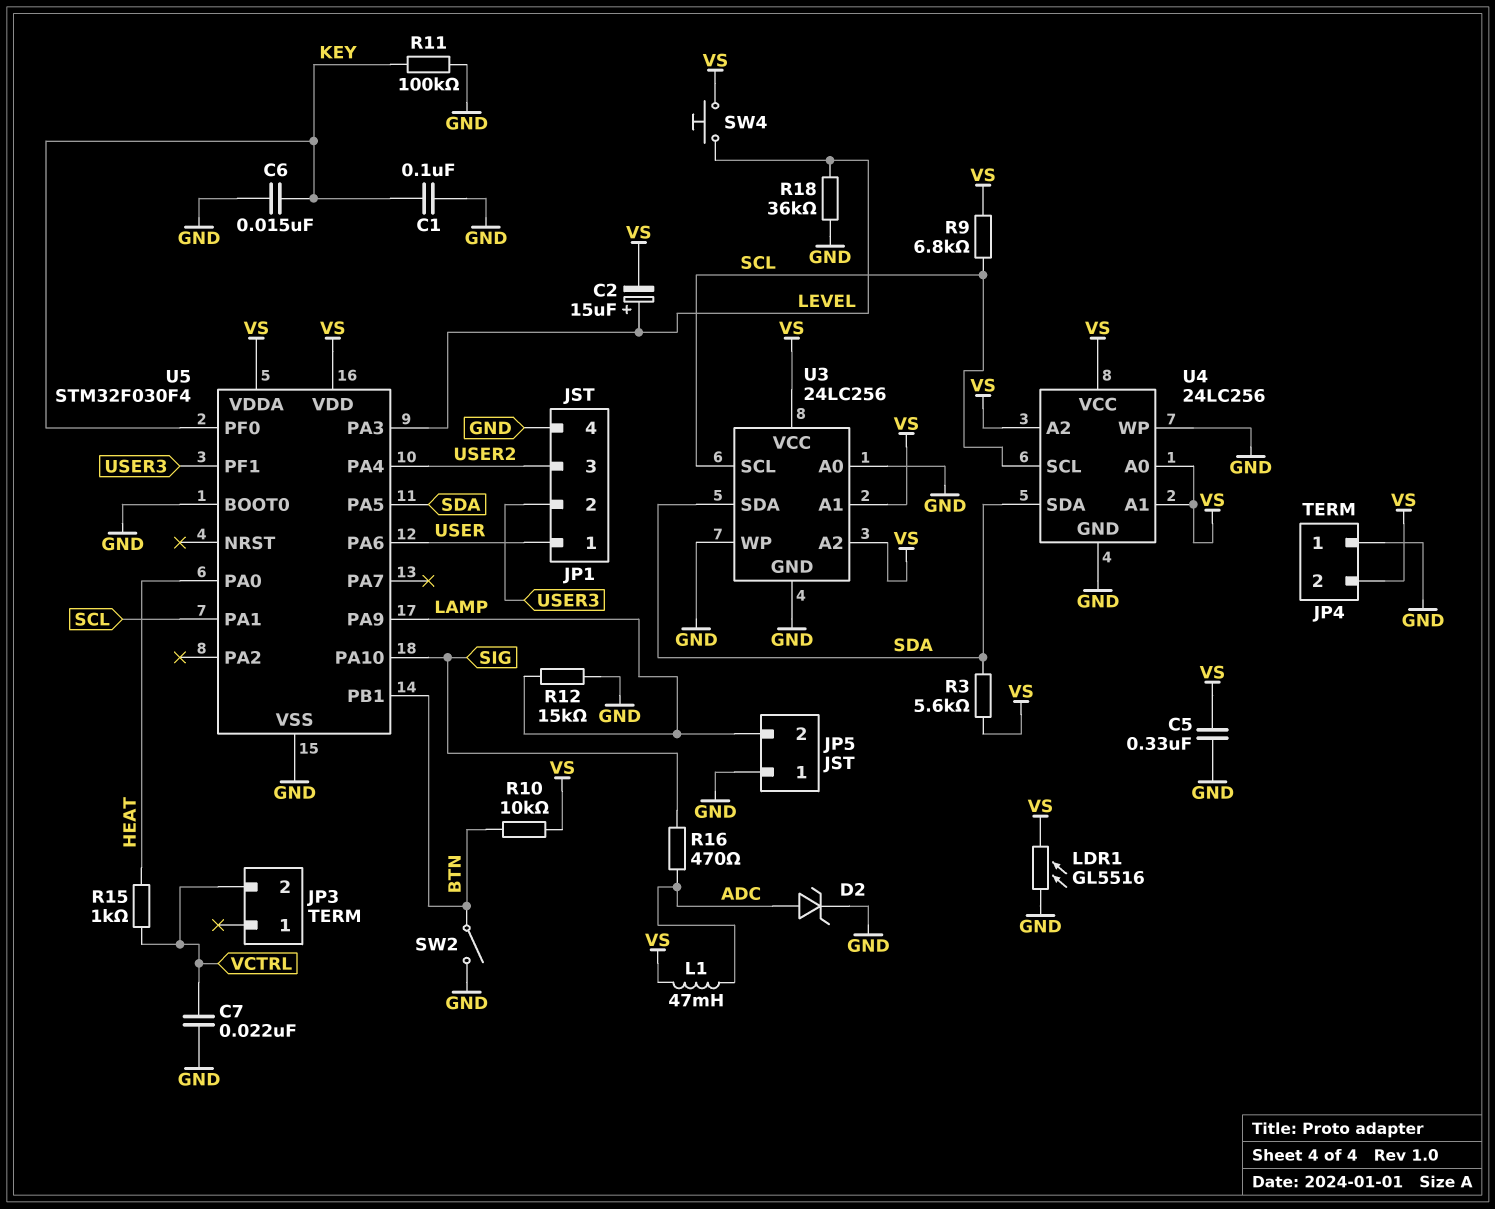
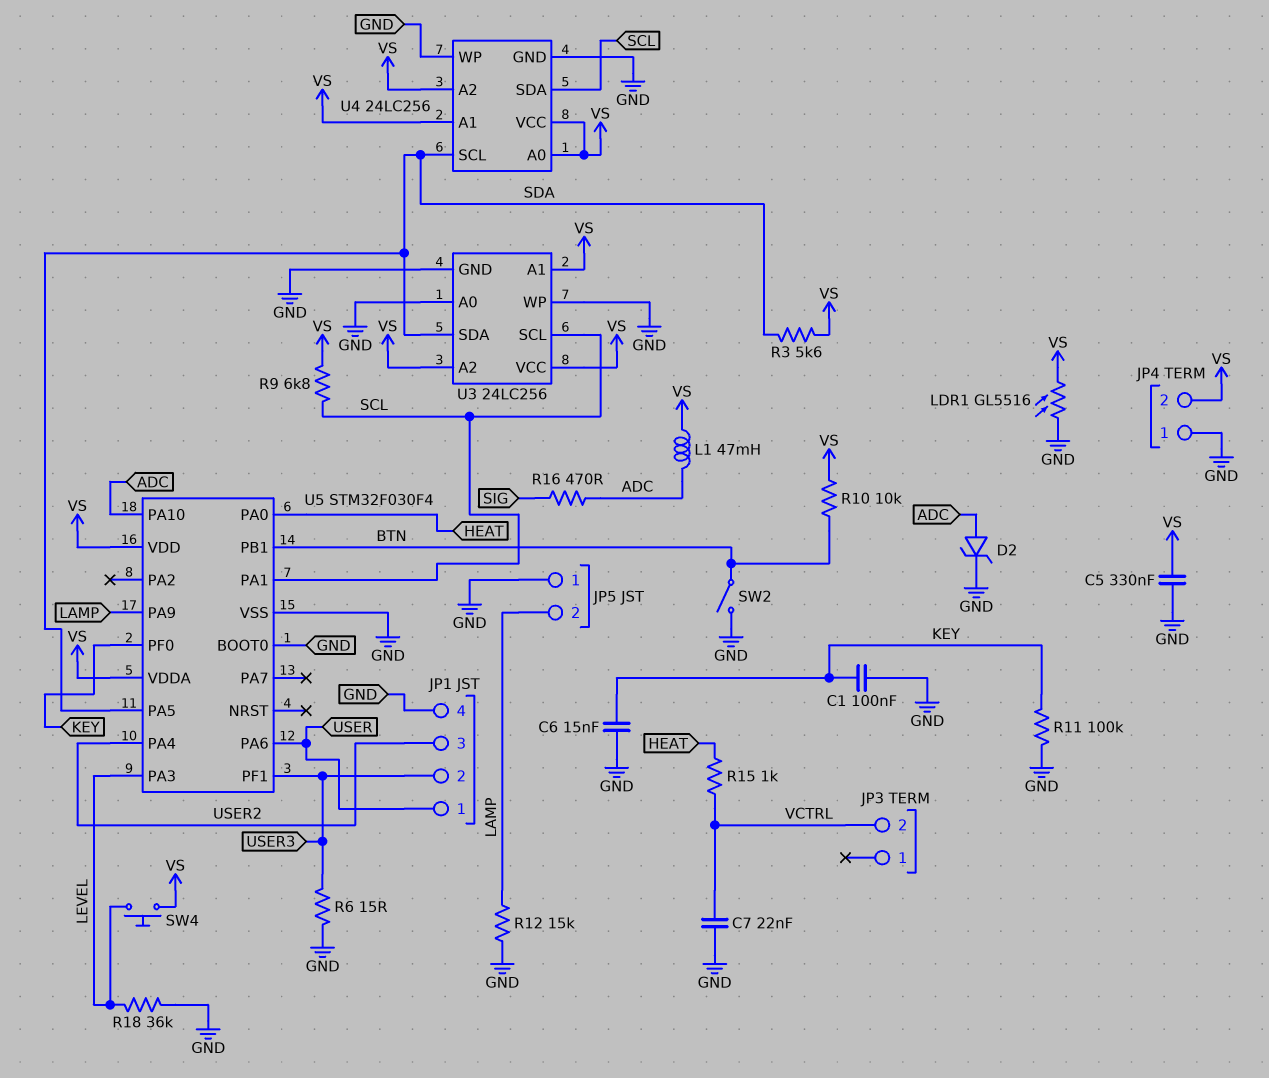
C2: 15uF (plus LEVEL, minus VS) -> none
R6: none -> 15 (GND, USER3)
U4 pin SCL: SCL -> SDA
U4 pin SDA: SDA -> SCL
U5 pin PA10: SIG -> ADC

